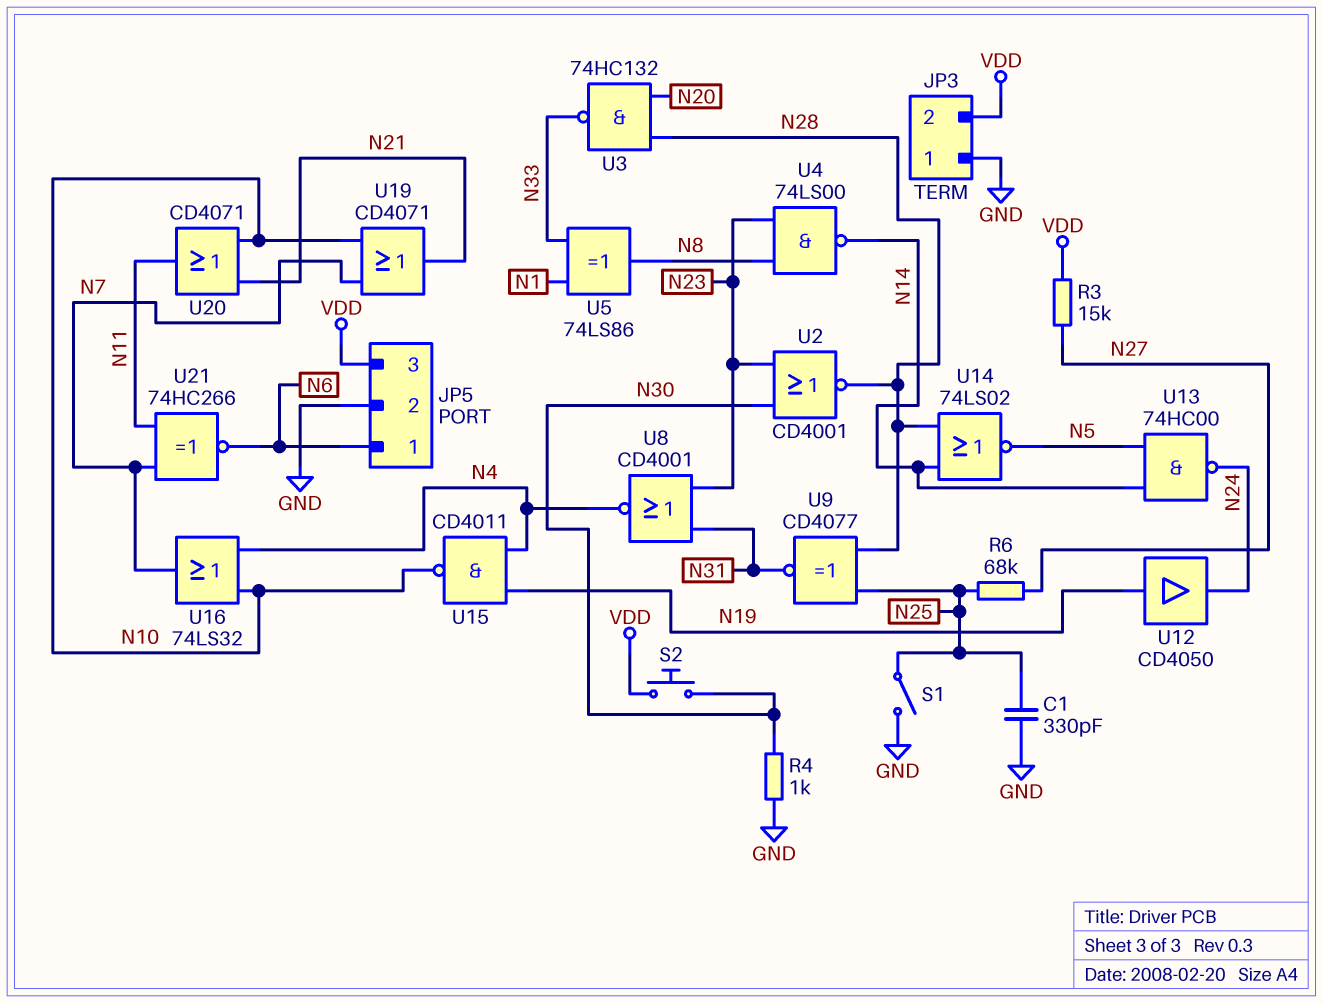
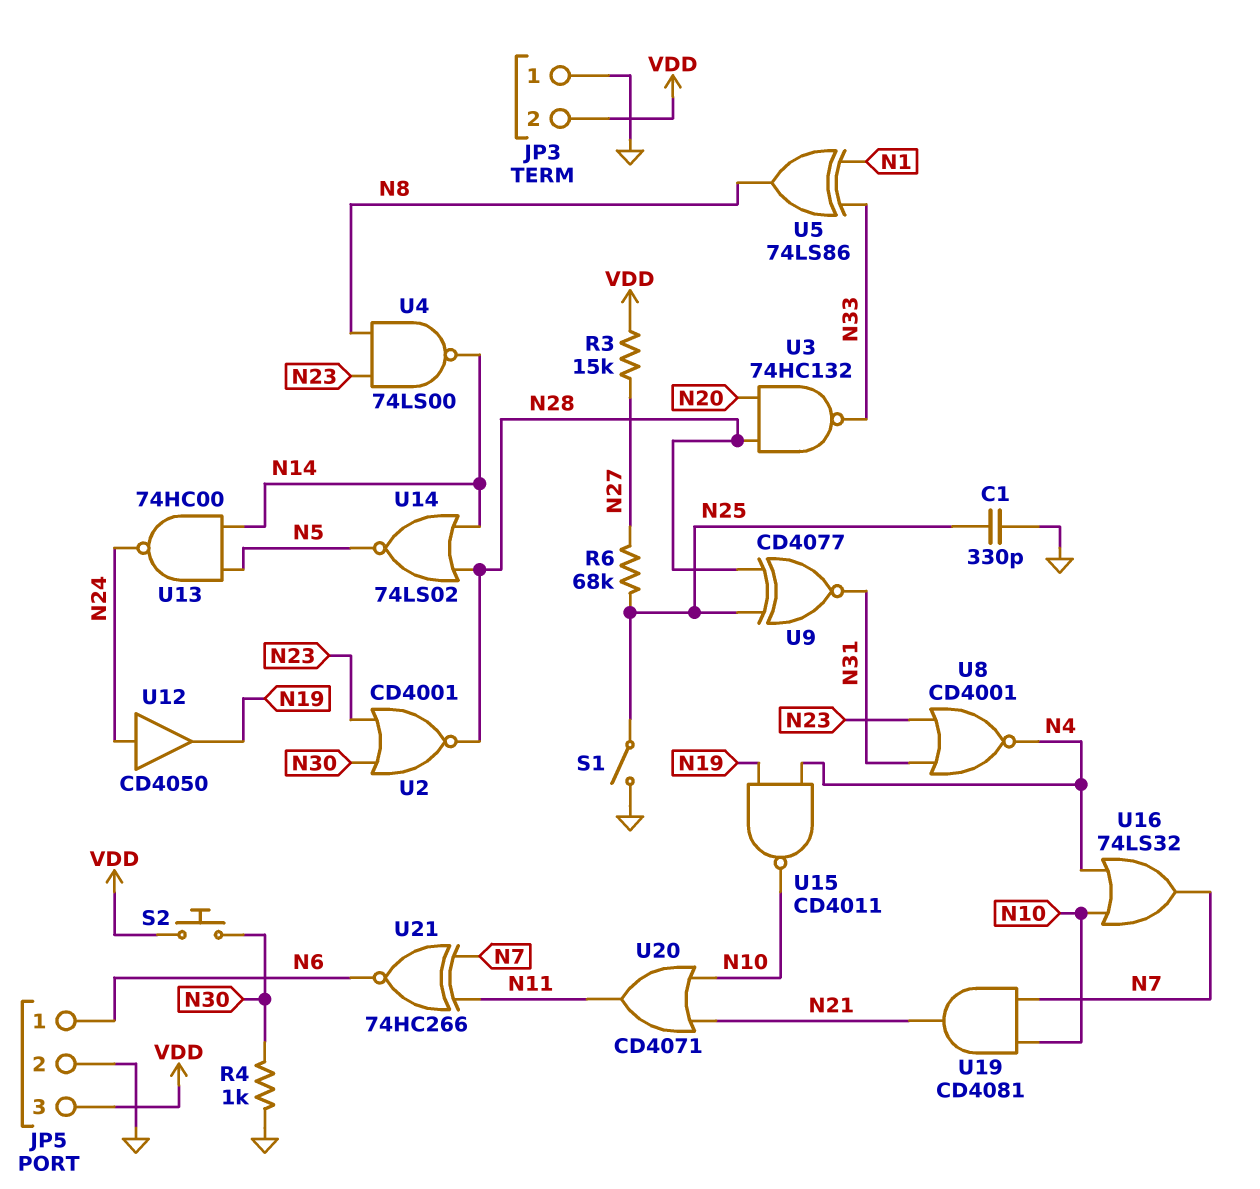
U12: buffer CD4050 (in N19, out N24) -> buffer CD4050 (in N24, out N19)
U19: OR CD4071 (in N7, in N10, out N21) -> AND CD4081 (in N7, in N10, out N21)

